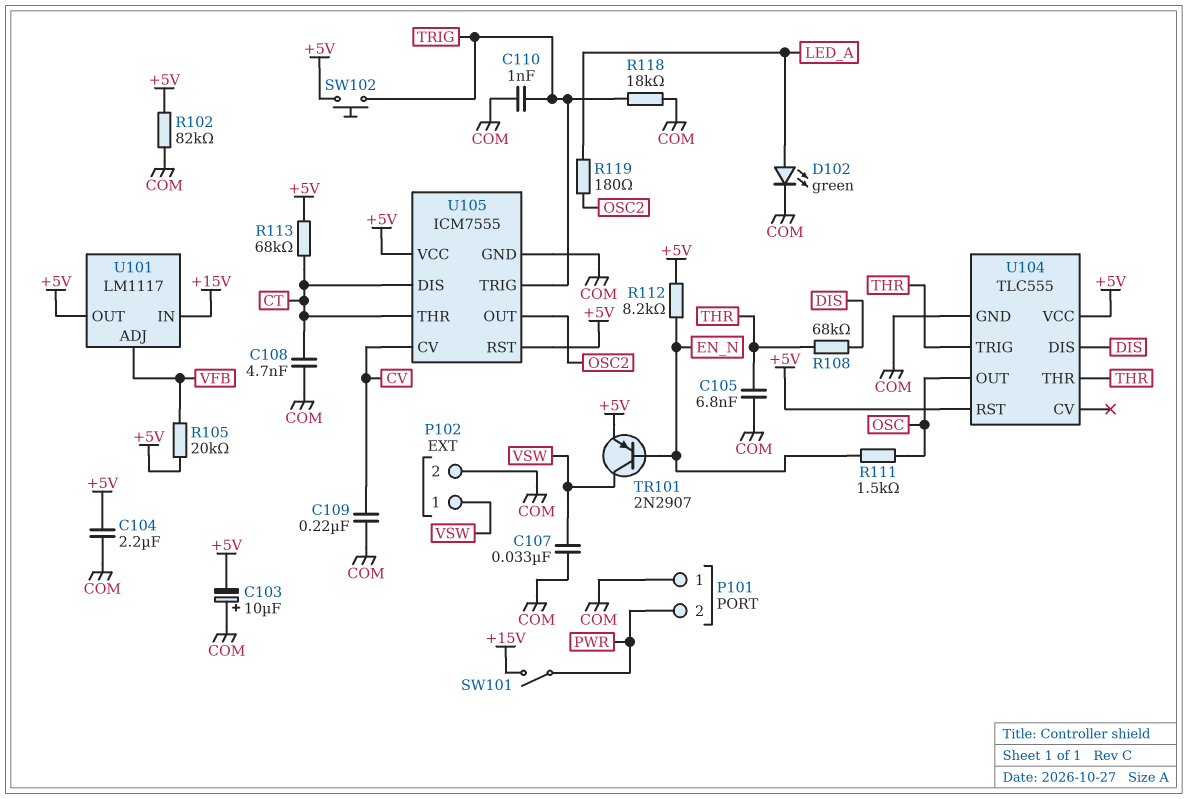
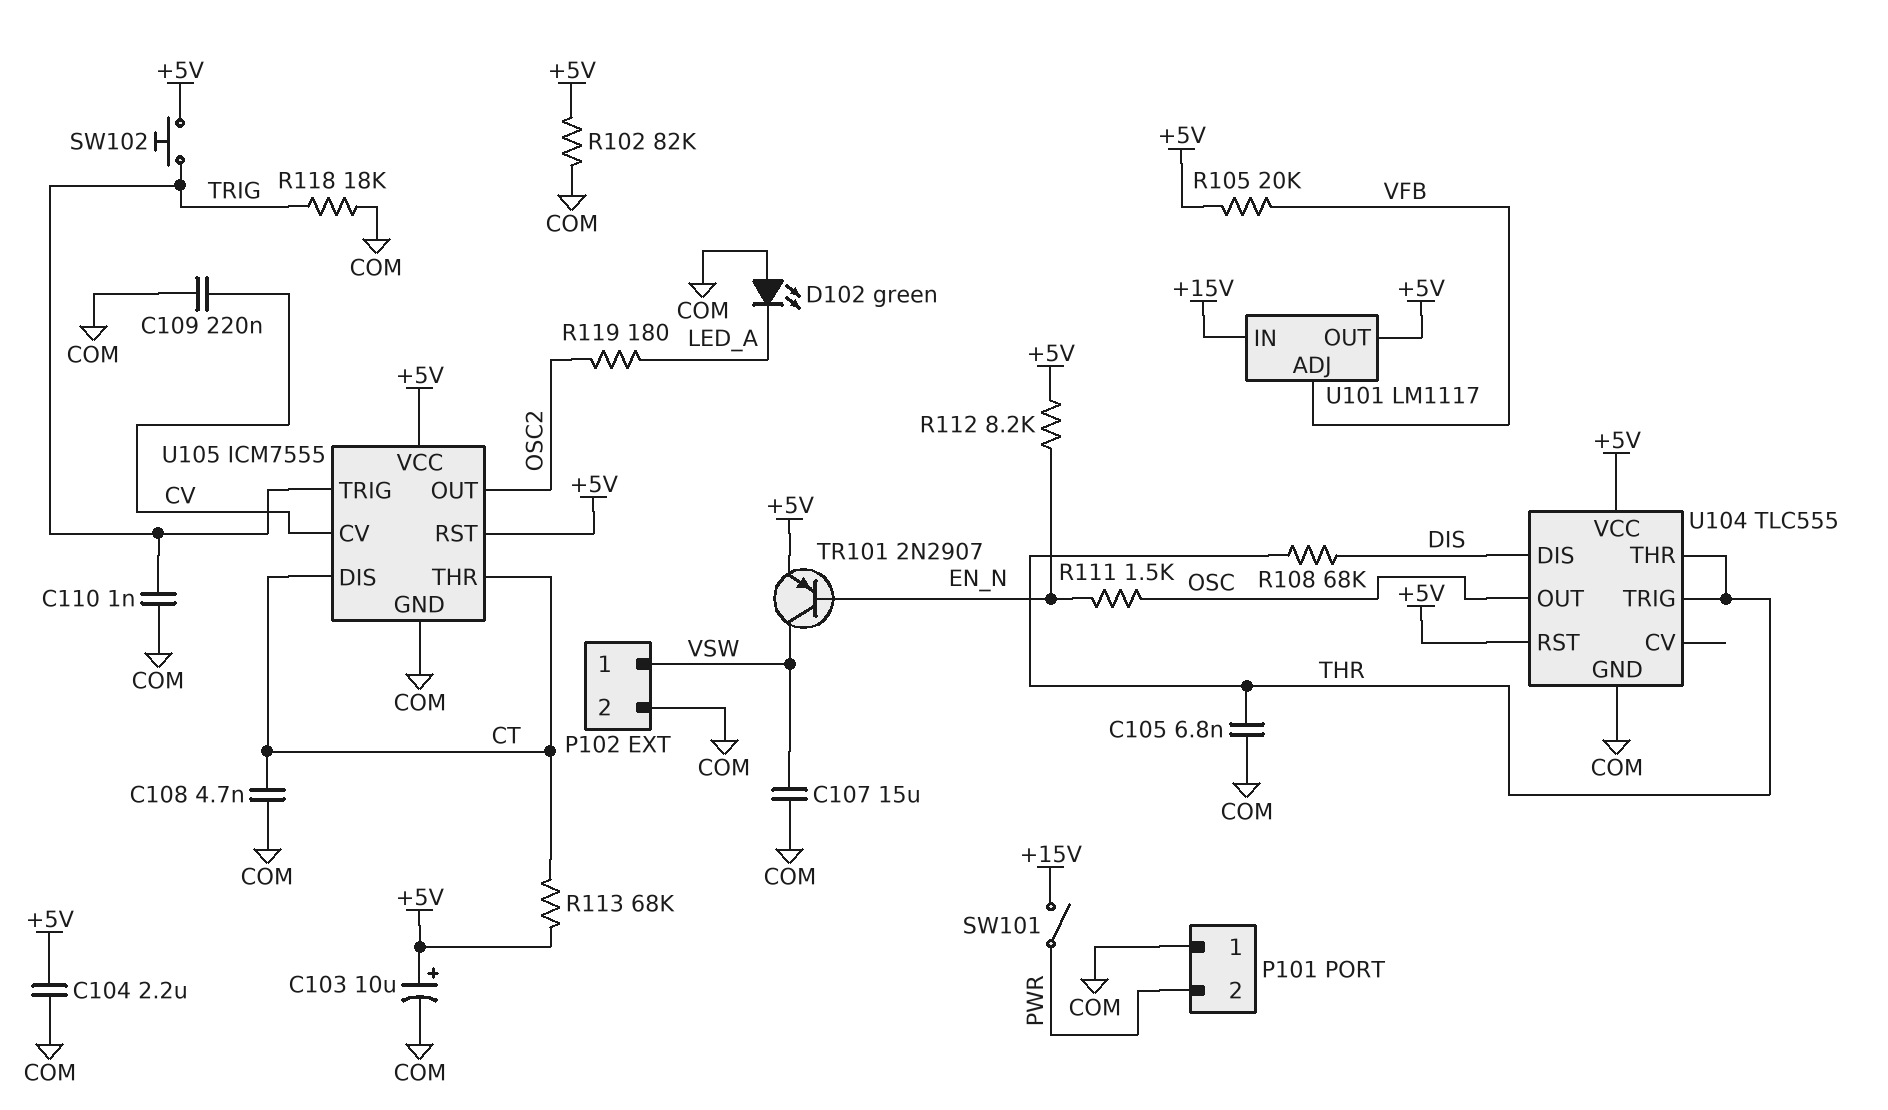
C103: 10uF (plus COM, minus +5V) -> 10uF (plus +5V, minus COM)
C107: 33nF (COM, VSW) -> 15uF (COM, VSW)
D102: LED green (A LED_A, K COM) -> LED green (A COM, K LED_A)

